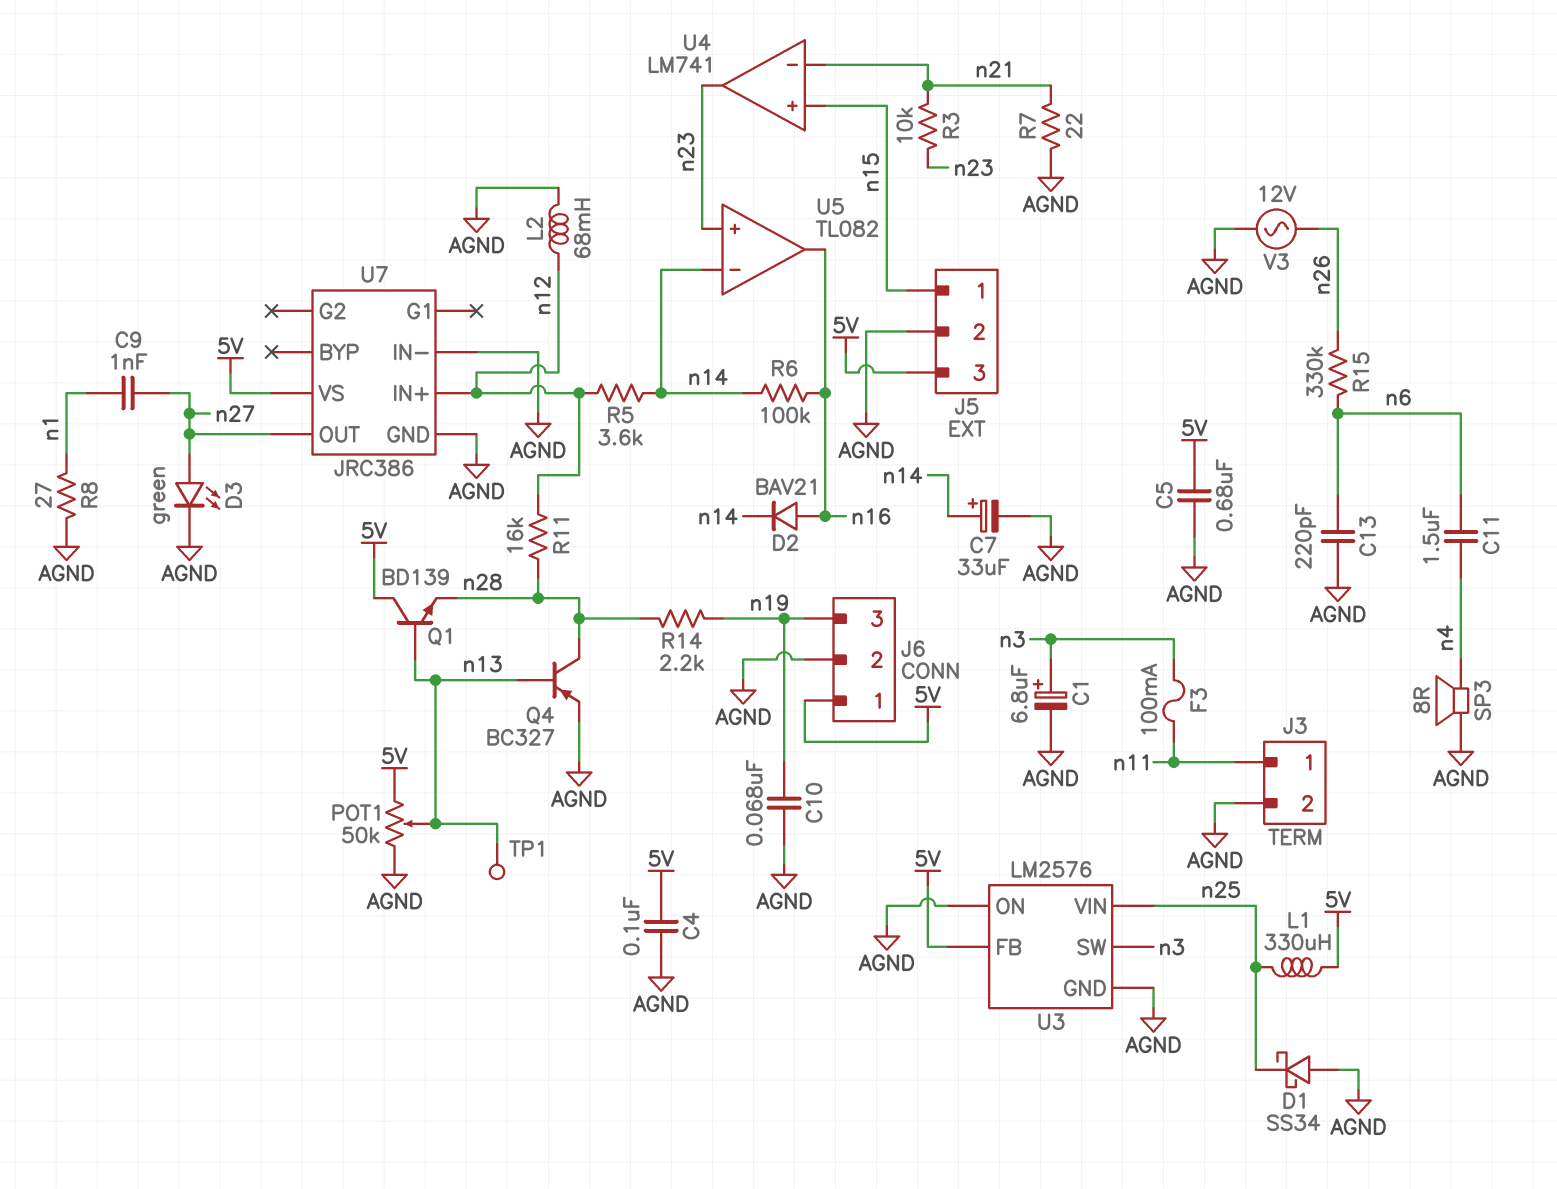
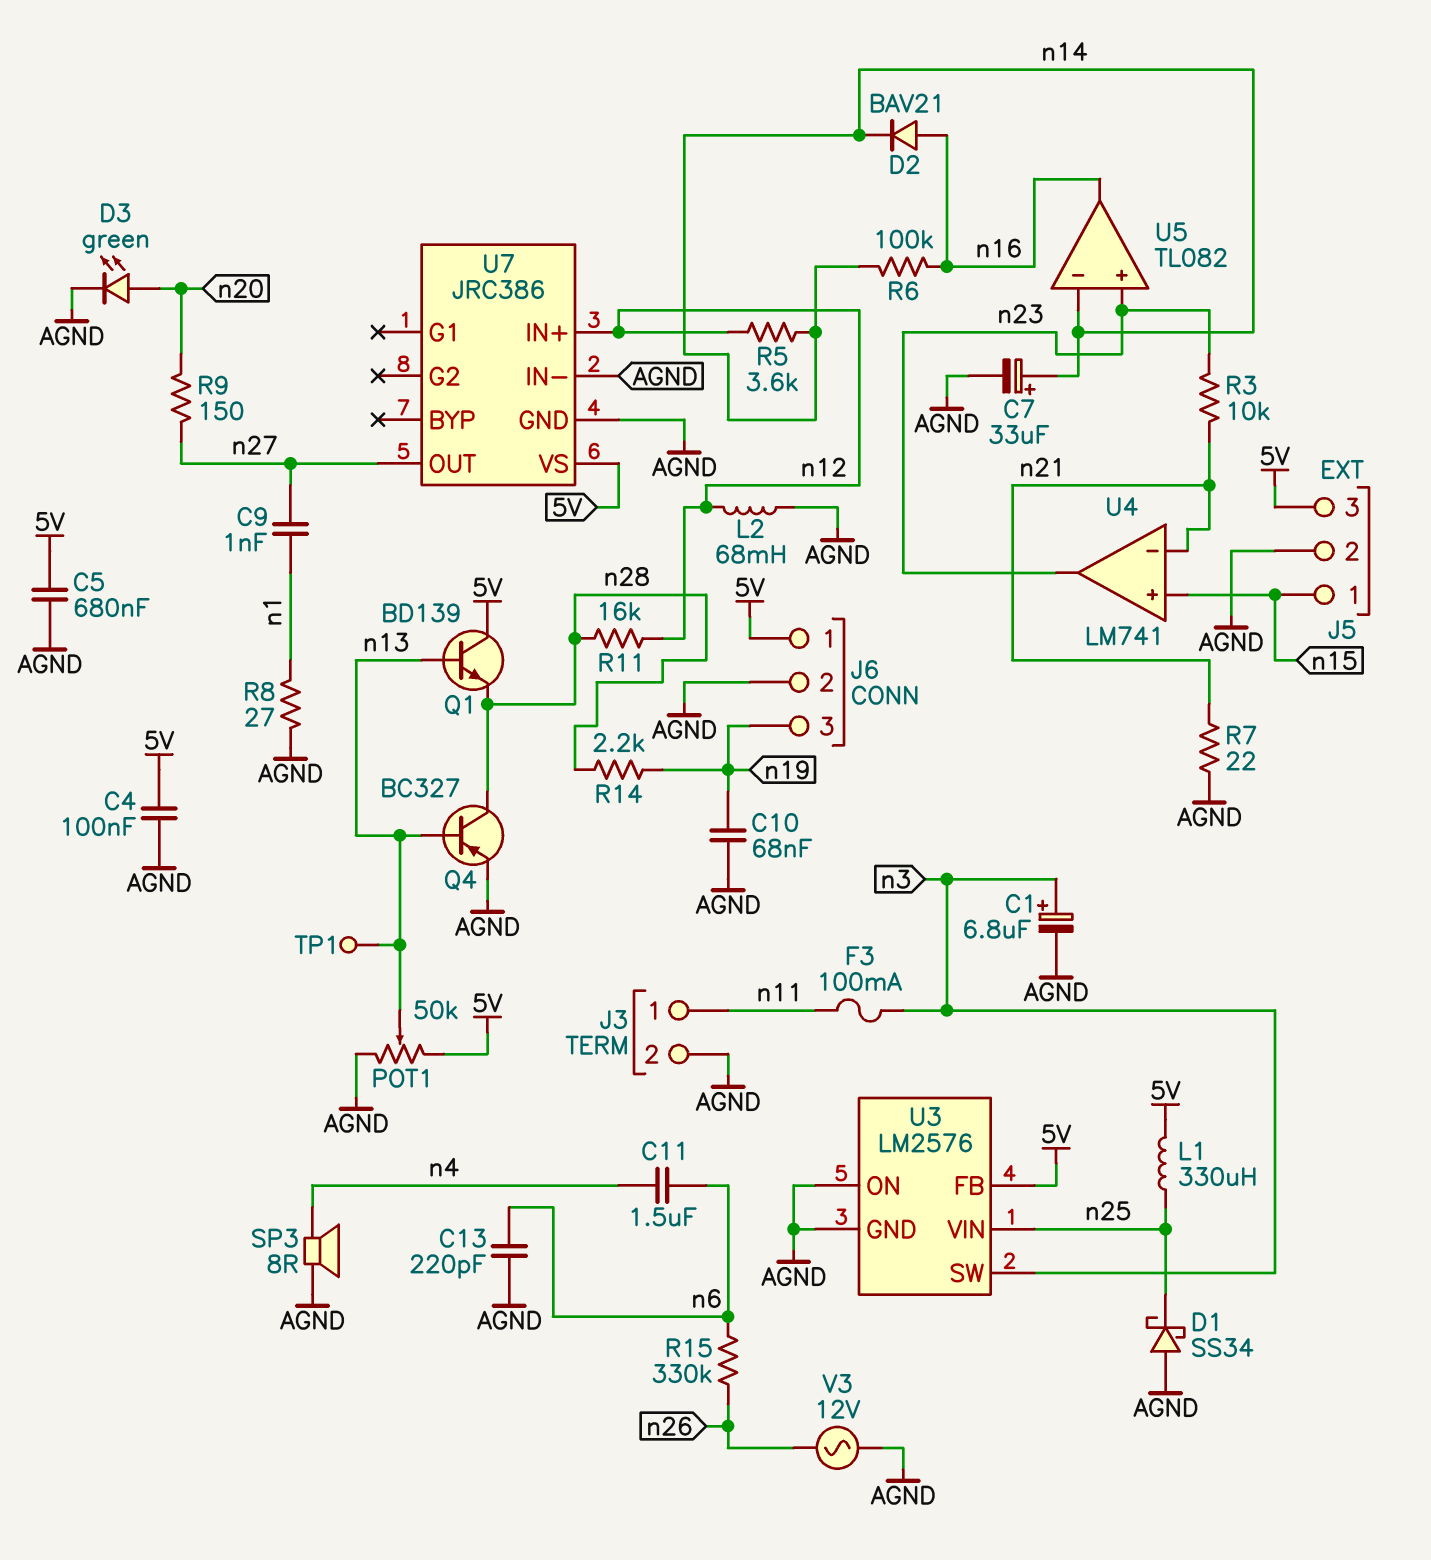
D3: LED green (A n27, K AGND) -> LED green (A n20, K AGND)
R9: none -> 150 (n20, n27)

